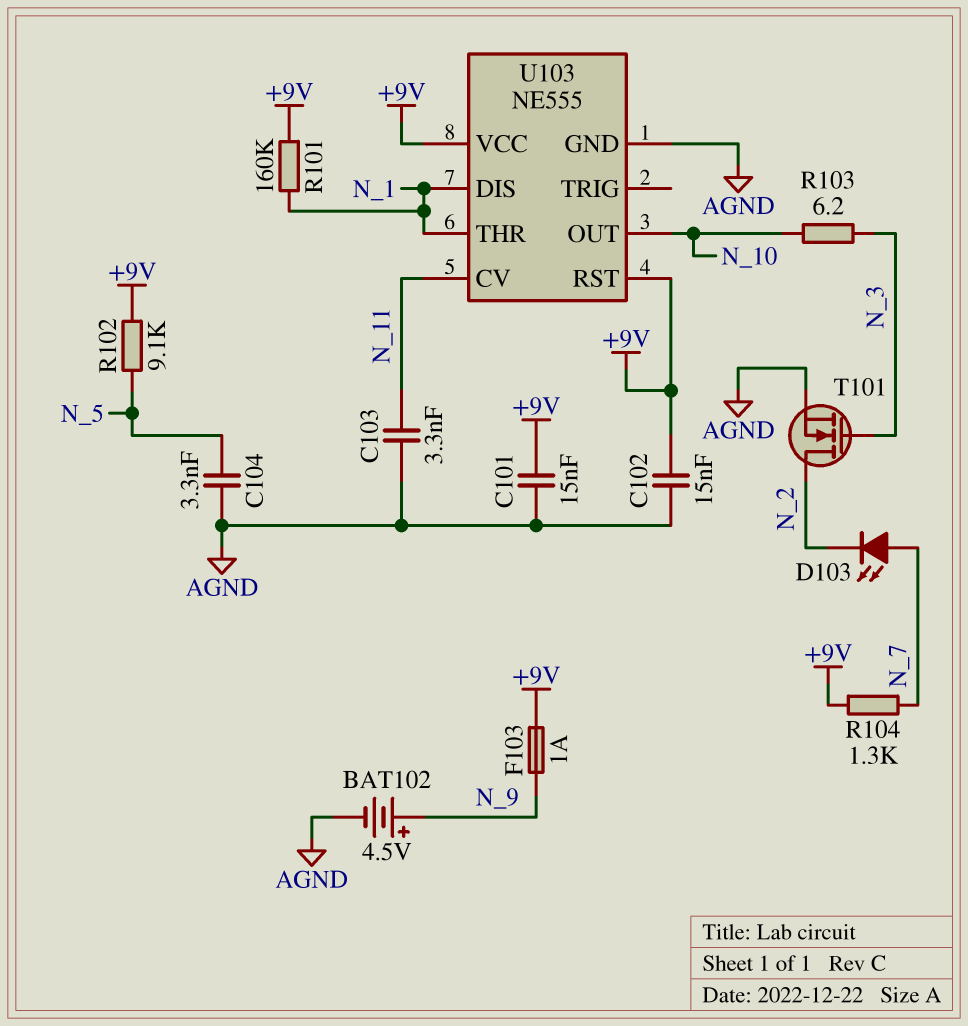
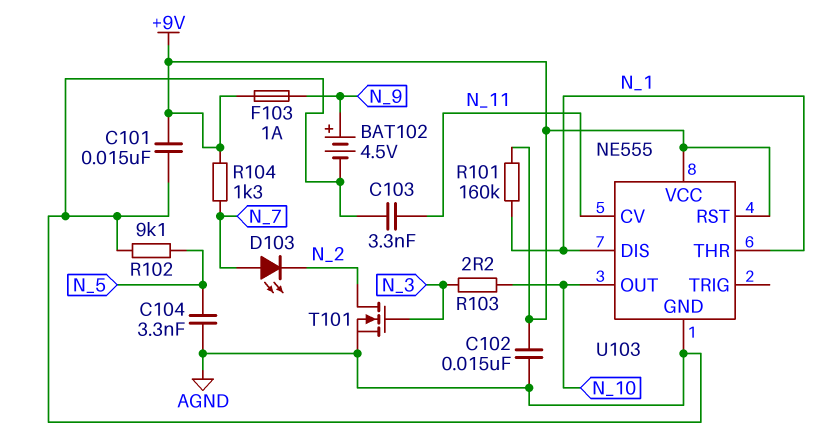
R102: 9.1k (+9V, N_5) -> 9.1k (AGND, N_5)
R103: 6.2 (N_3, N_10) -> 2.2 (N_3, N_10)

